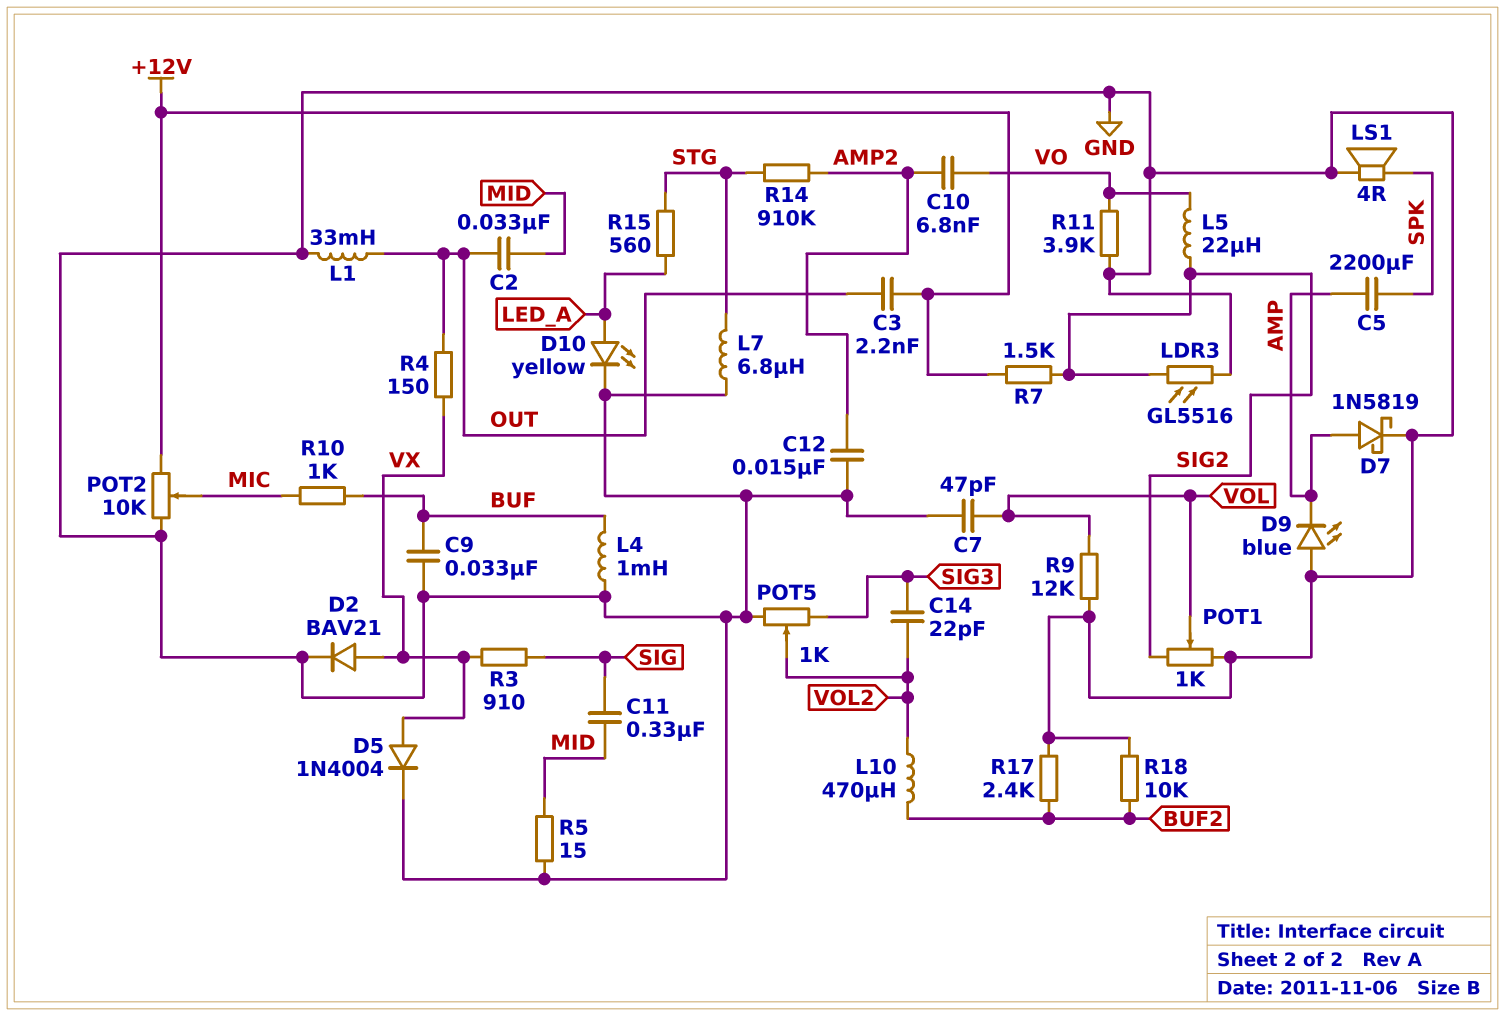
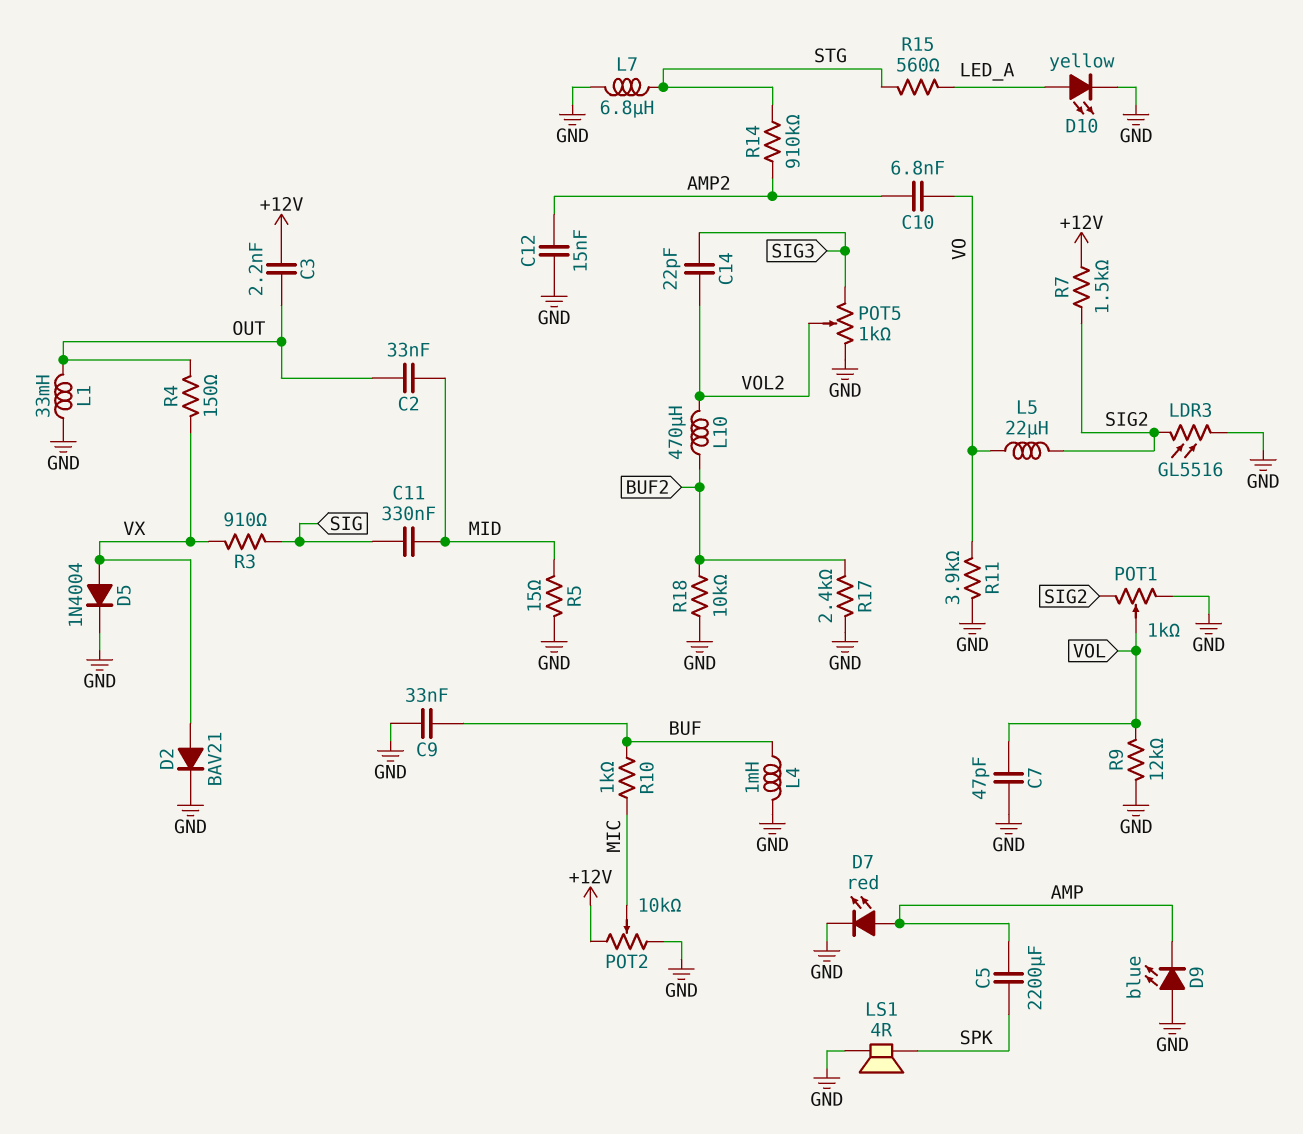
D7: schottky 1N5819 (A AMP, K GND) -> LED red (A AMP, K GND)

